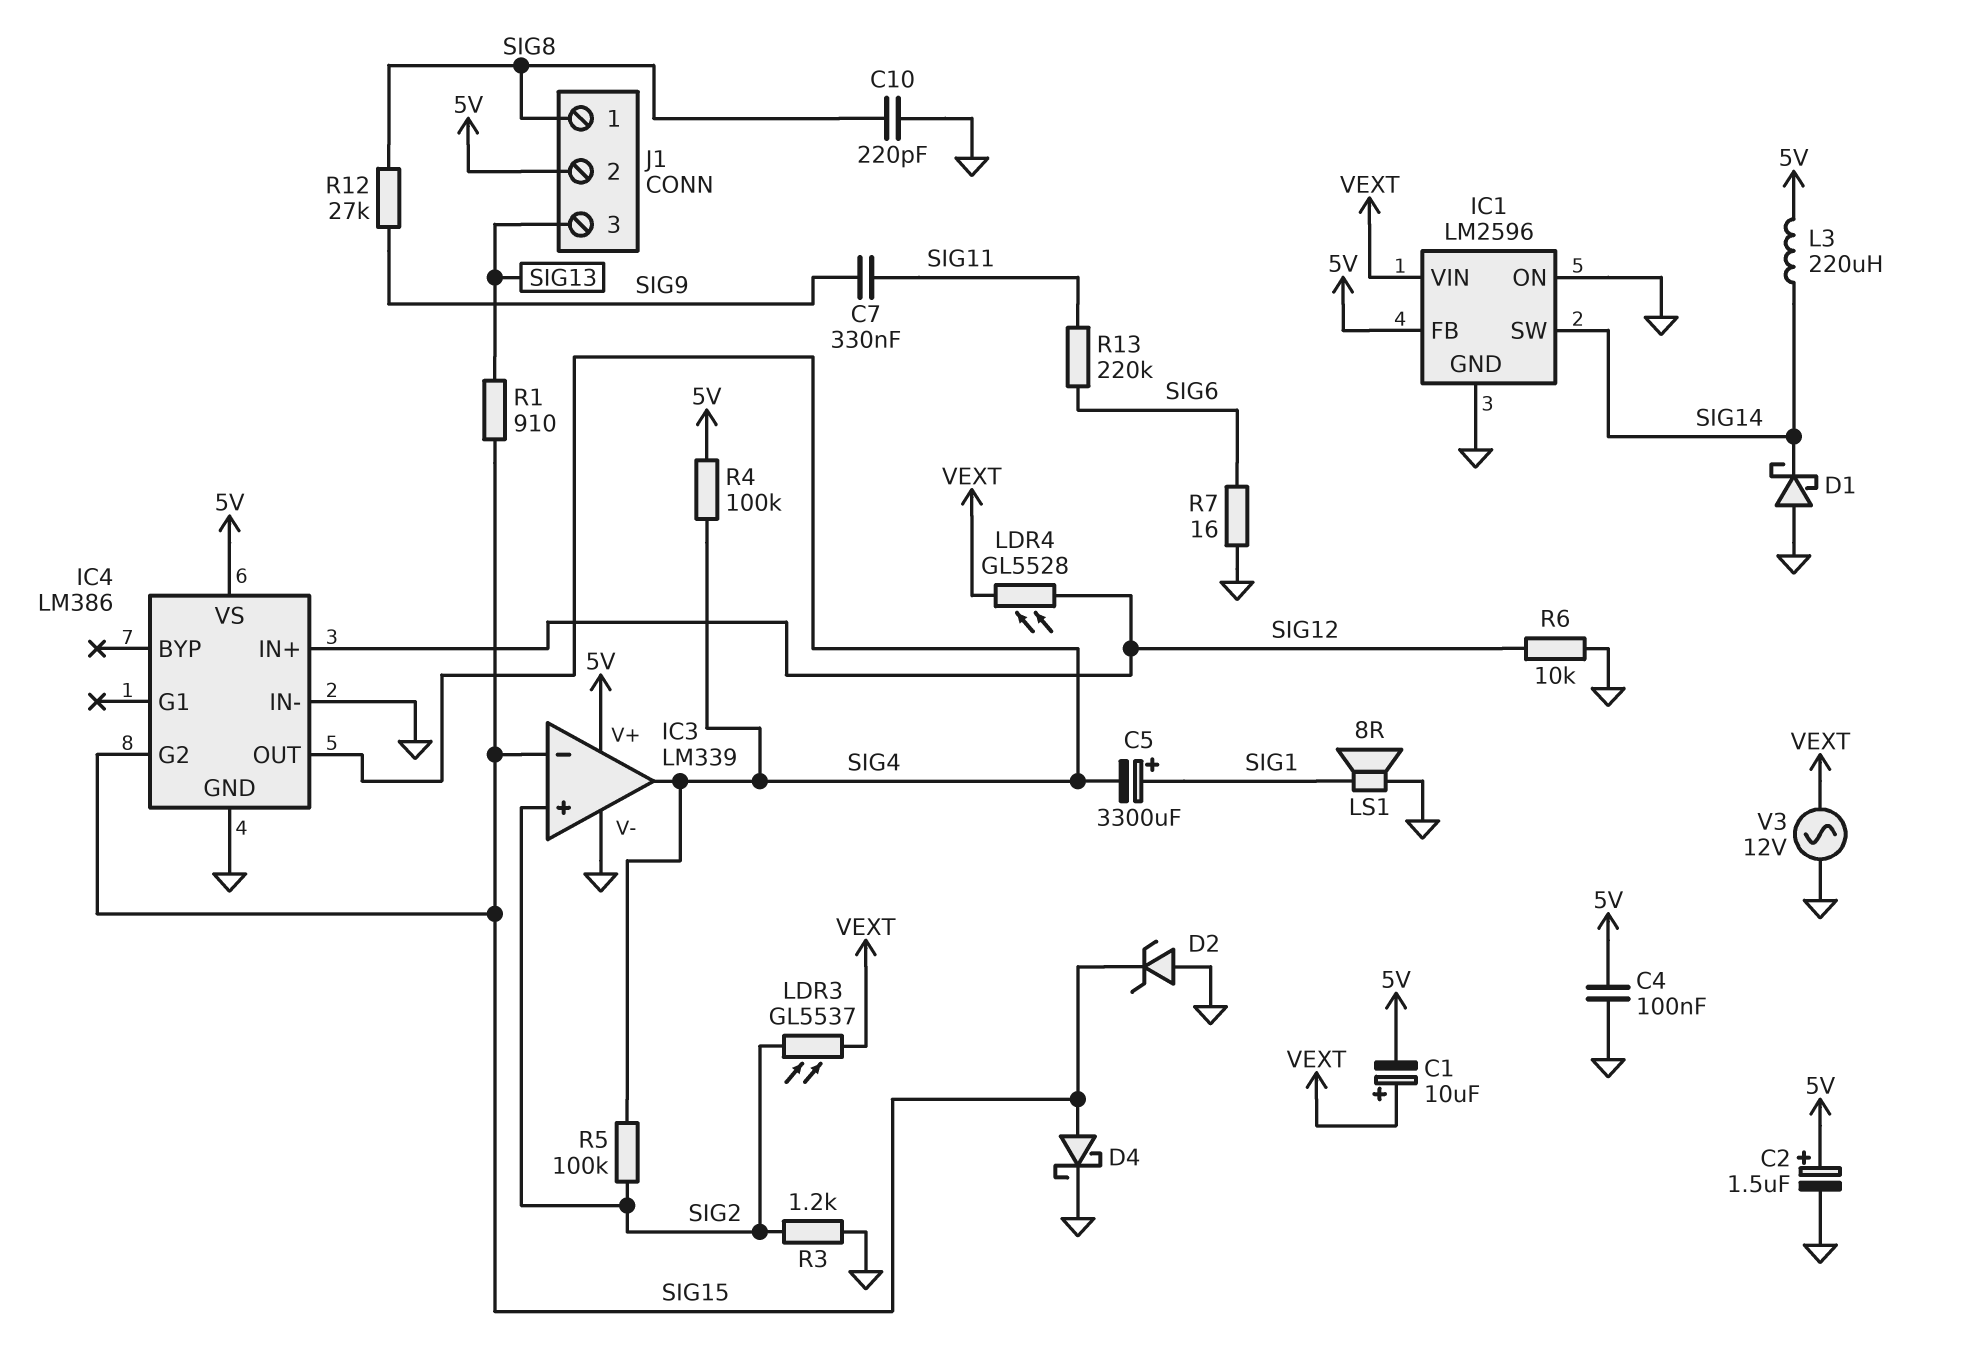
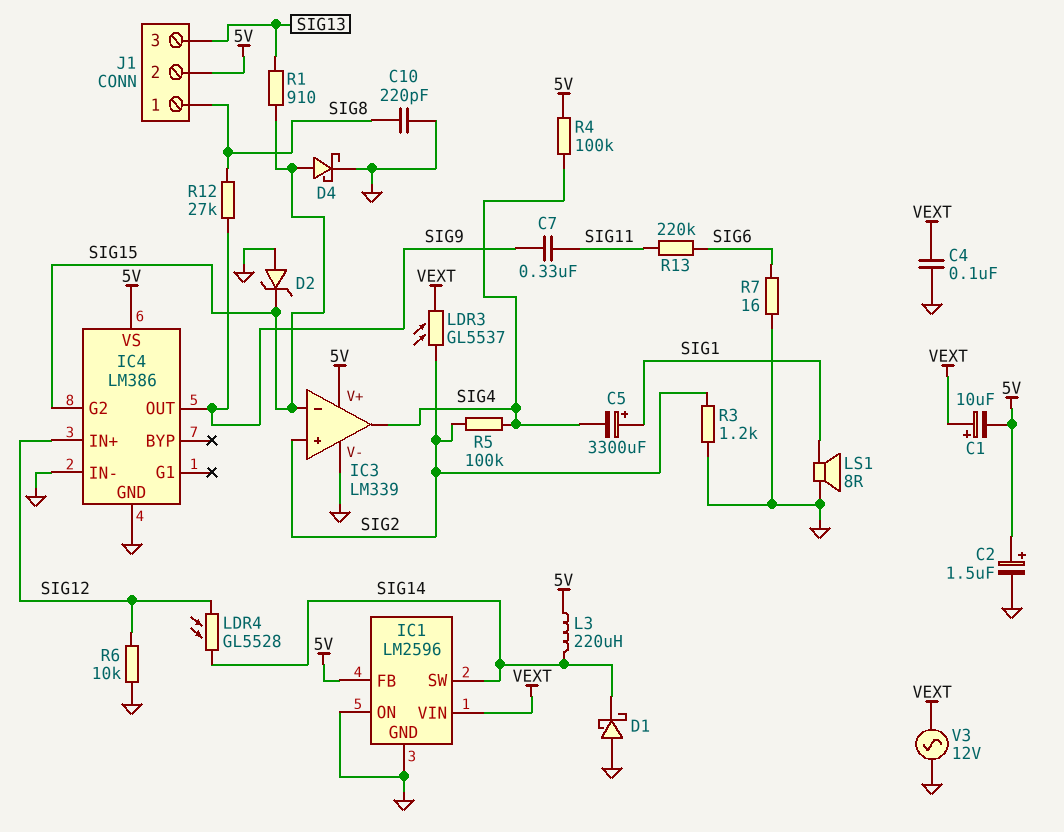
C4: 100nF (5V, GND) -> 100nF (GND, VEXT)
IC4 pin OUT: SIG4 -> SIG9
LDR4: GL5528 (SIG12, VEXT) -> GL5528 (SIG12, SIG14)

